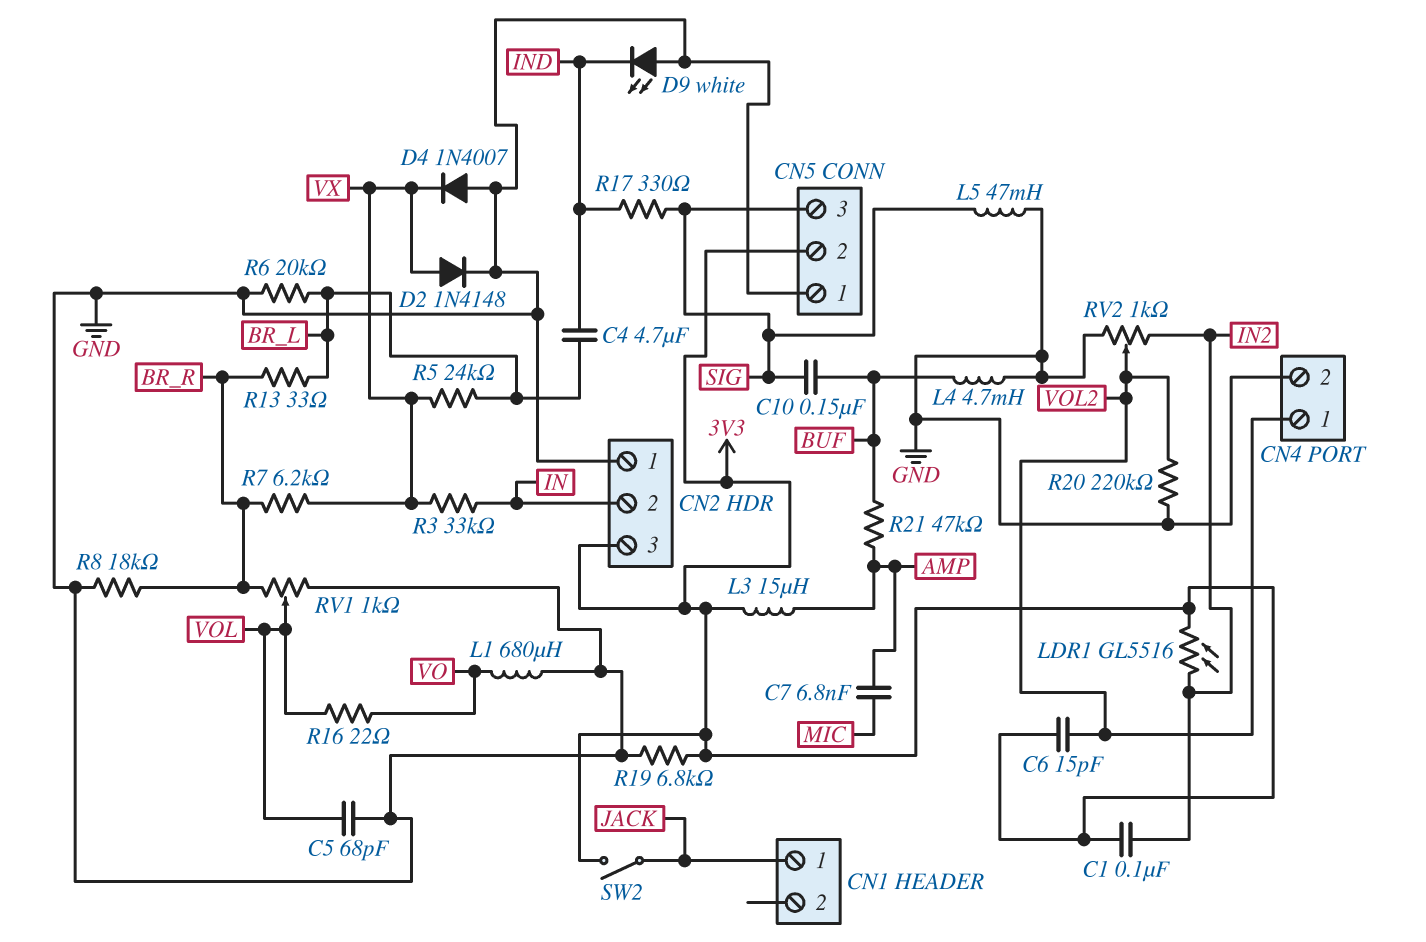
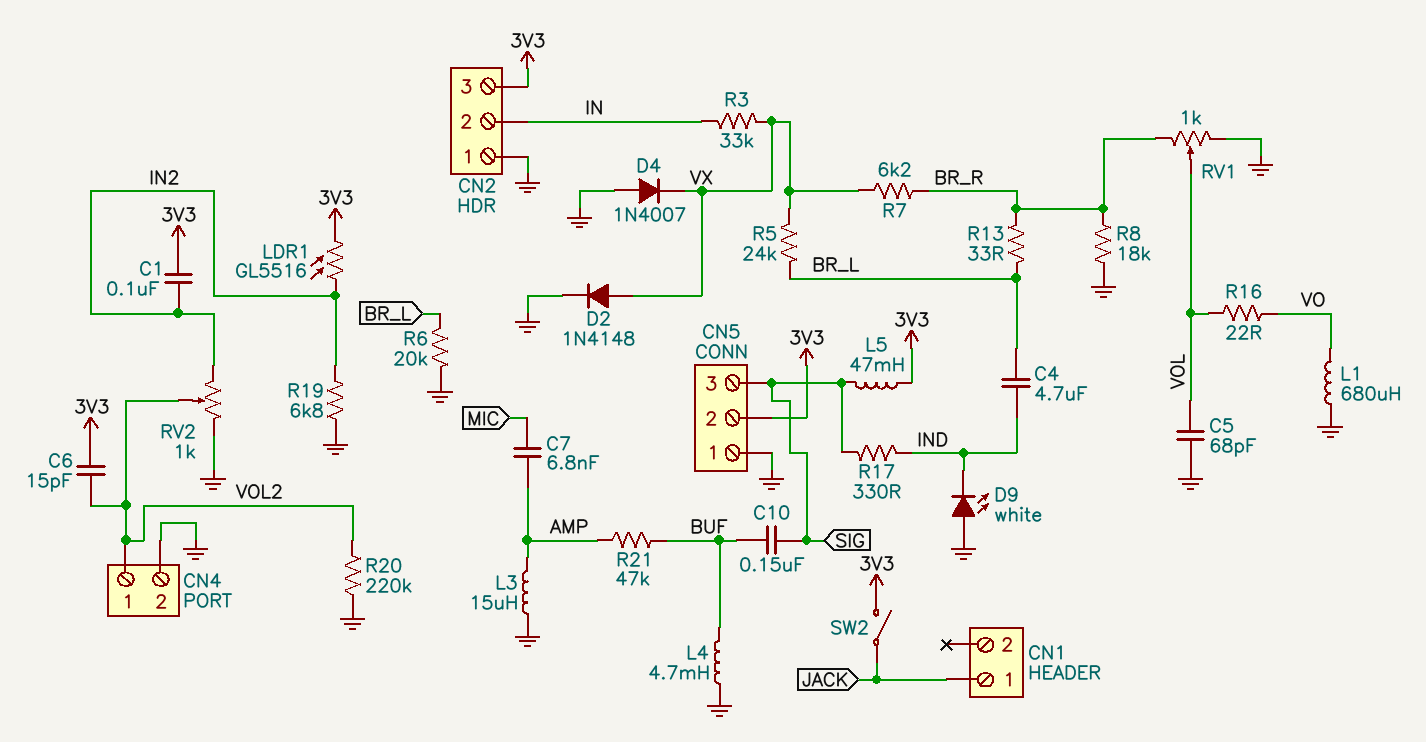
L3: 15uH (3V3, AMP) -> 15uH (AMP, GND)
L5: 47mH (GND, SIG) -> 47mH (3V3, SIG)
R19: 6.8k (3V3, GND) -> 6.8k (GND, IN2)

